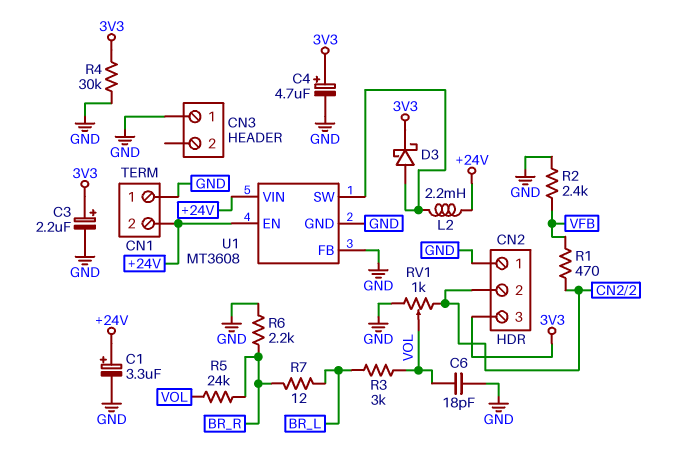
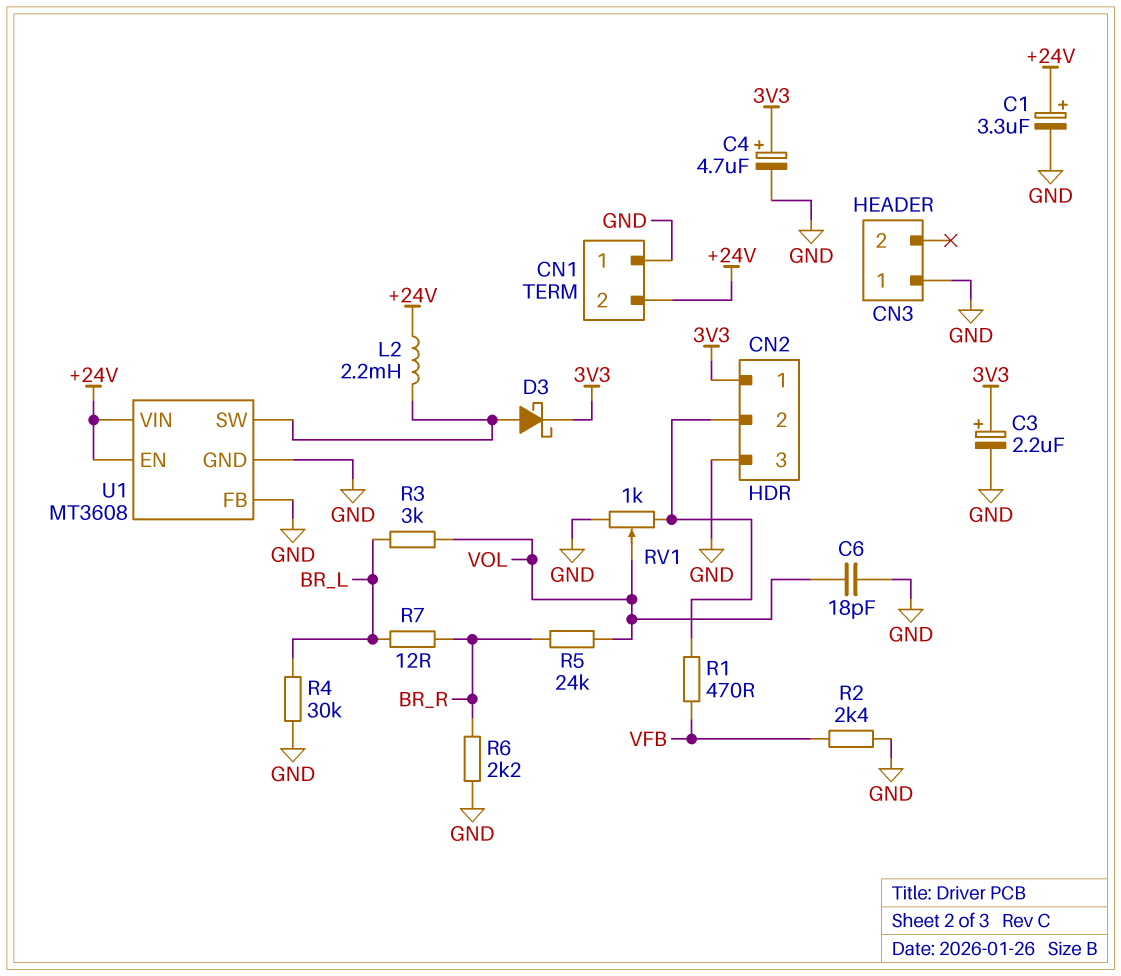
CN2 pin 1: GND -> 3V3
CN2 pin 3: 3V3 -> GND
R4: 30k (3V3, GND) -> 30k (BR_L, GND)

